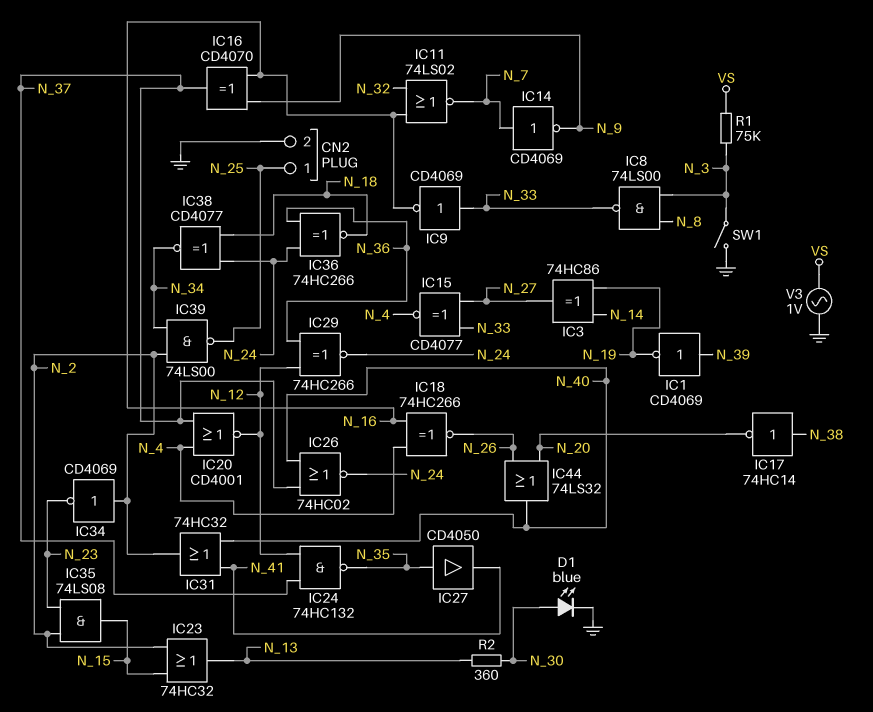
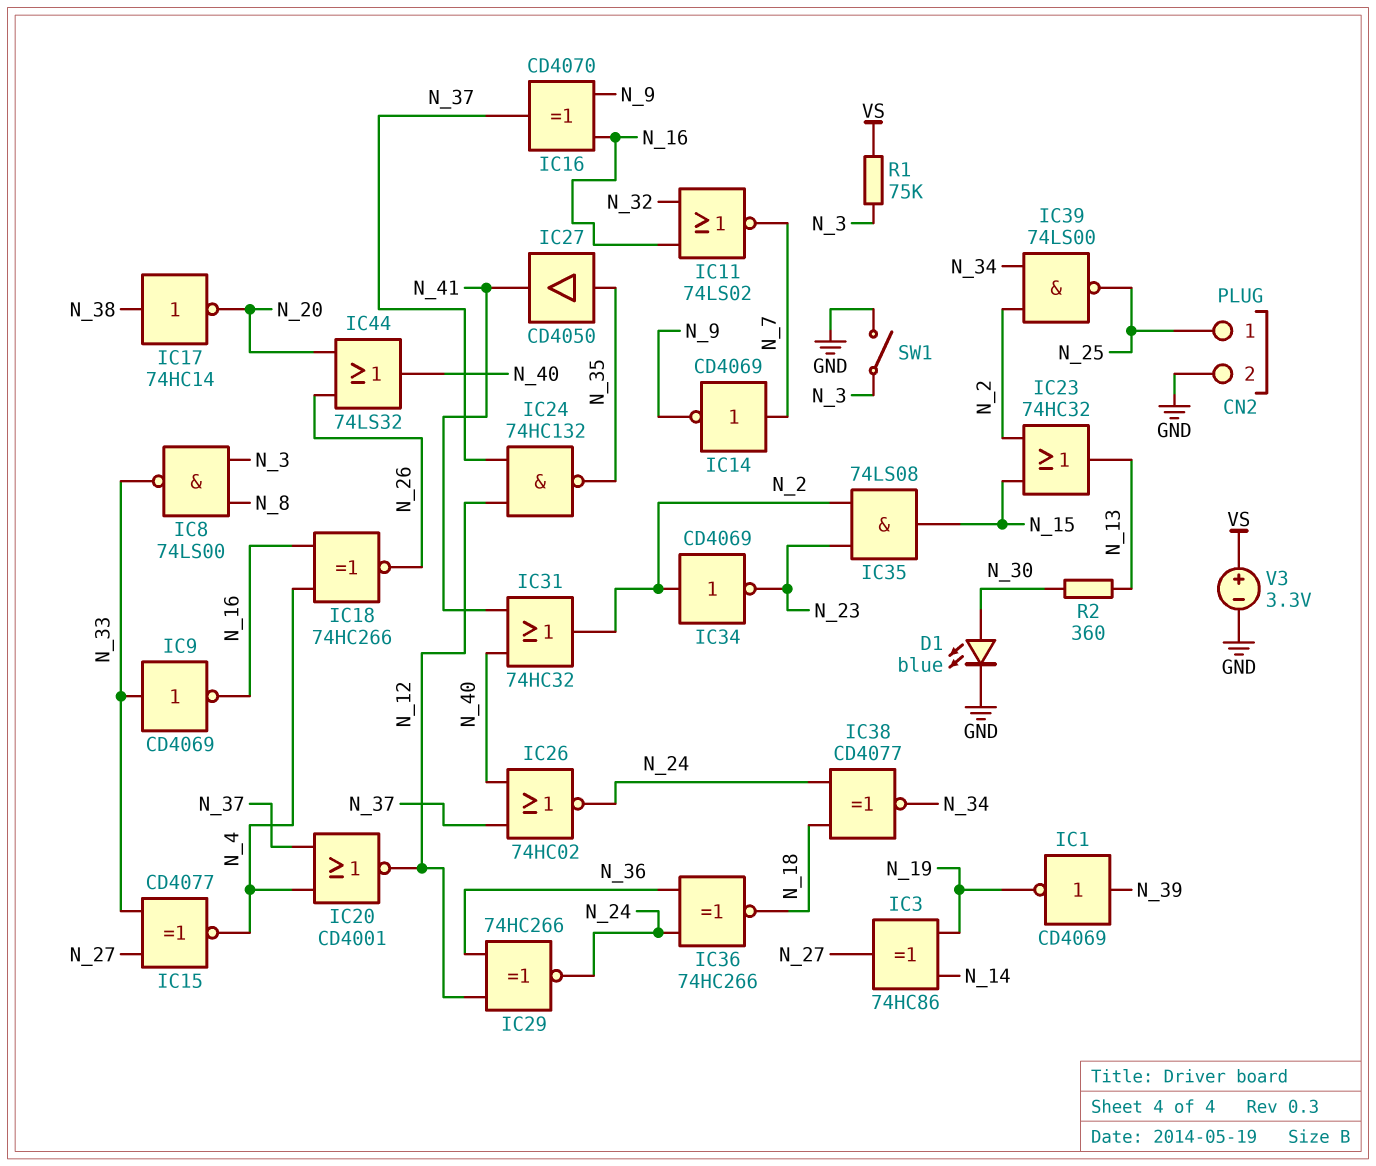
V3: AC 1V (GND, VS) -> 3.3V (plus VS, minus GND)

